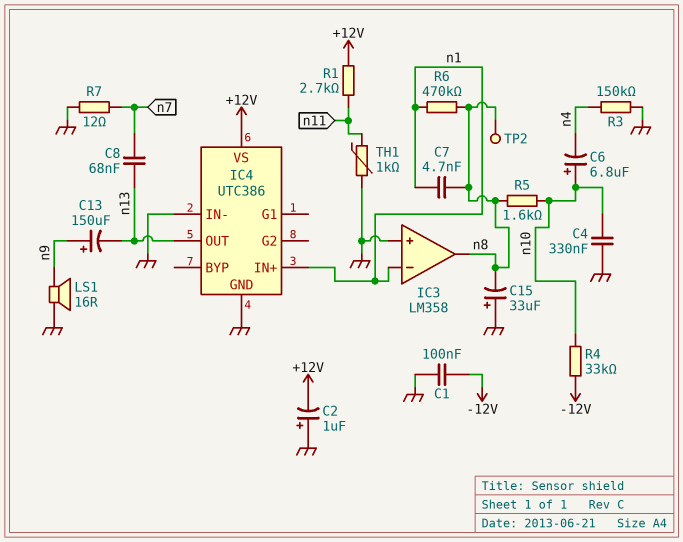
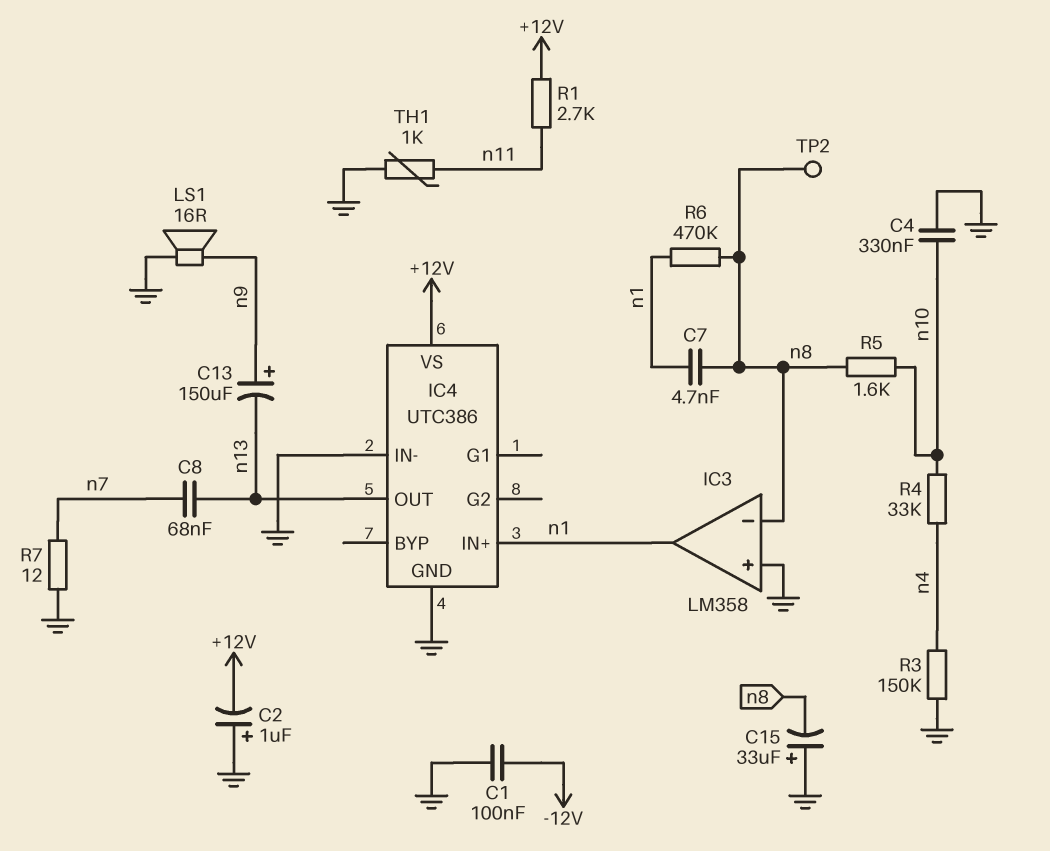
C6: 6.8uF (plus n10, minus n4) -> none
IC3 pin in-: n1 -> n8
IC3 pin out: n8 -> n1
R4: 33k (-12V, n10) -> 33k (n4, n10)

